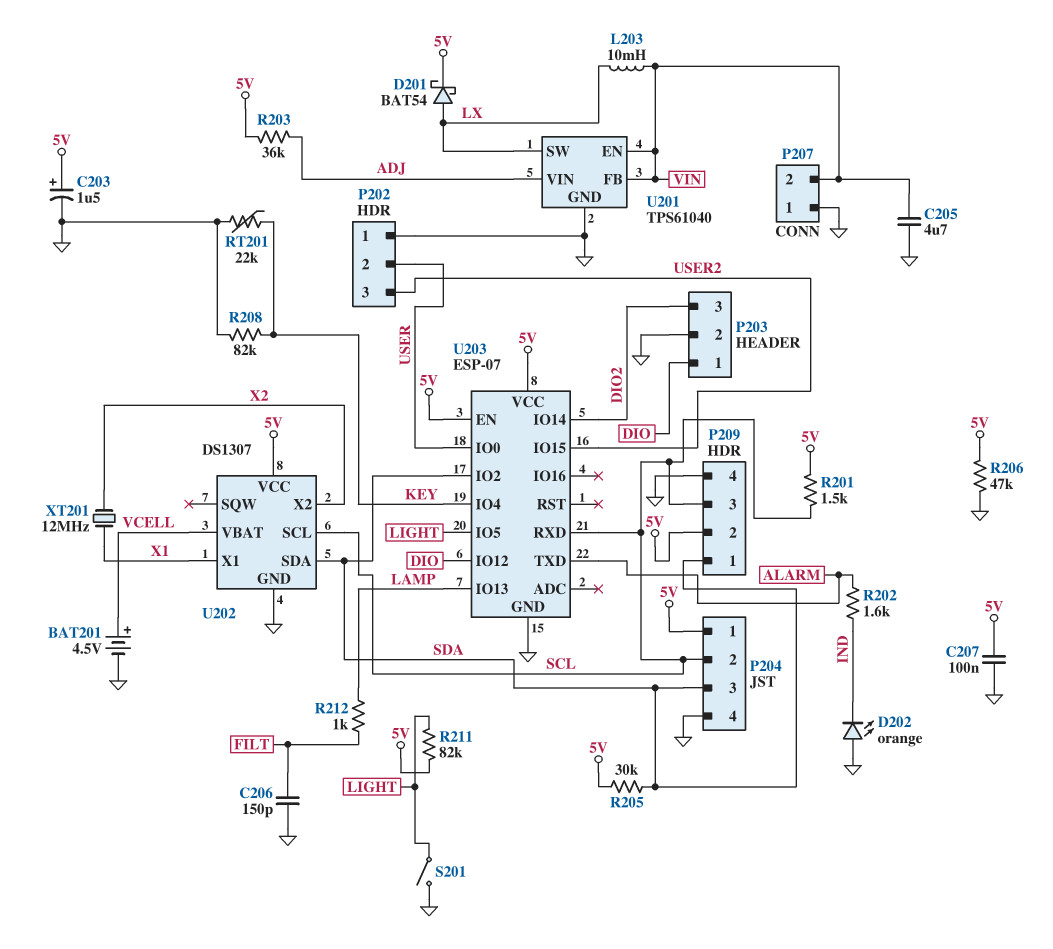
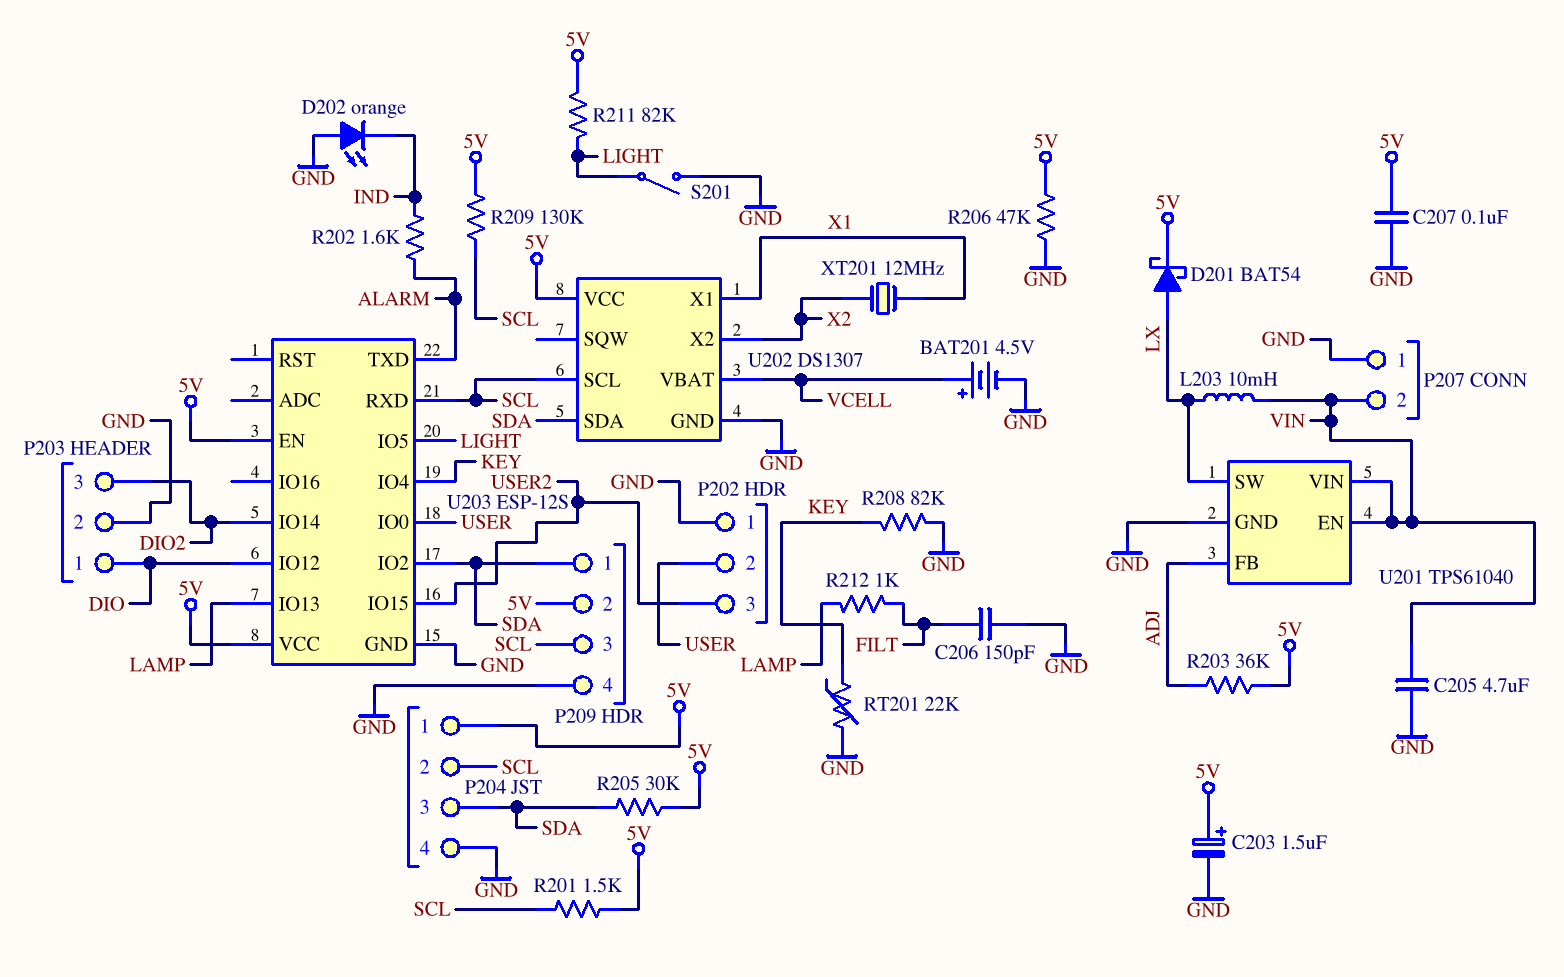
R209: none -> 130k (5V, SCL)
U201 pin FB: VIN -> ADJ
U201 pin VIN: ADJ -> VIN
U203: ESP-07 -> ESP-12S

